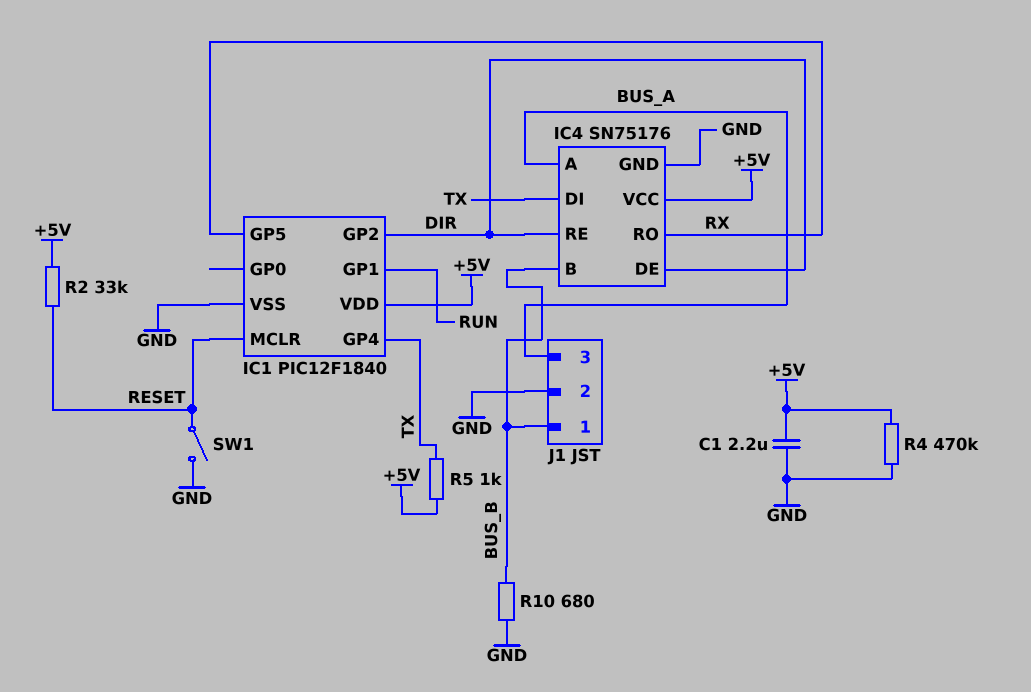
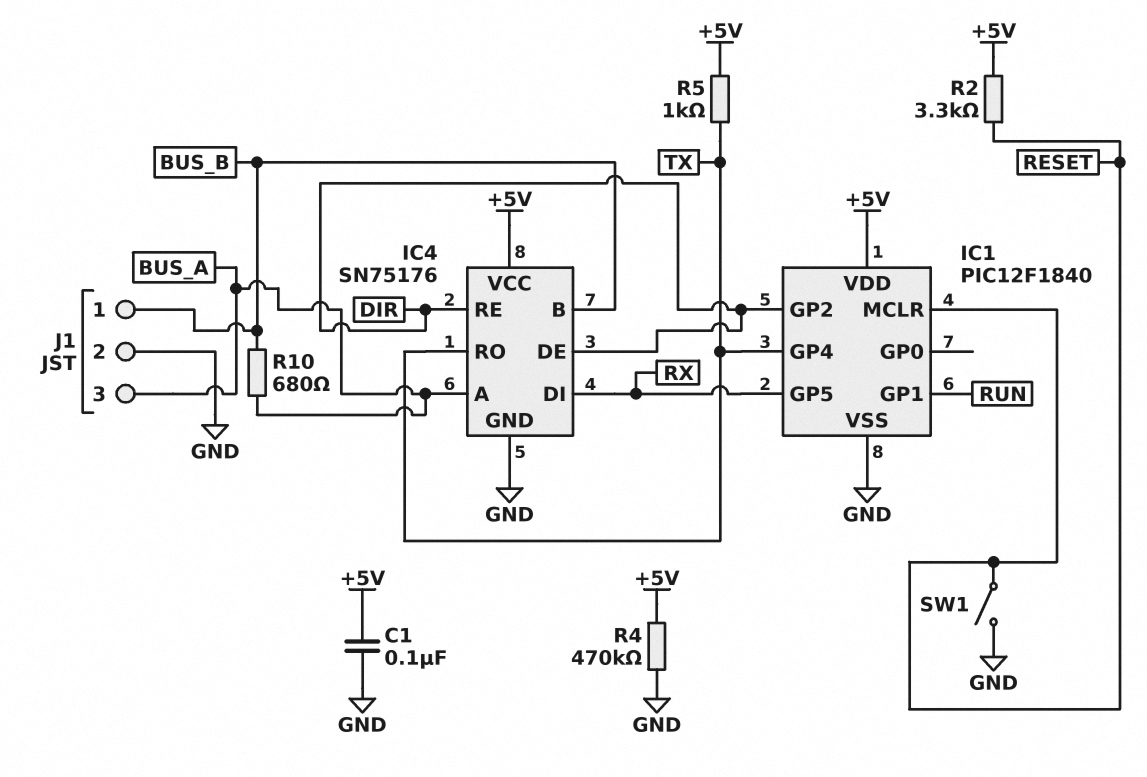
C1: 2.2uF (+5V, GND) -> 100nF (+5V, GND)
IC4 pin DI: TX -> RX
IC4 pin RO: RX -> TX
R2: 33k (+5V, RESET) -> 3.3k (+5V, RESET)
R10: 680 (BUS_B, GND) -> 680 (BUS_A, BUS_B)

